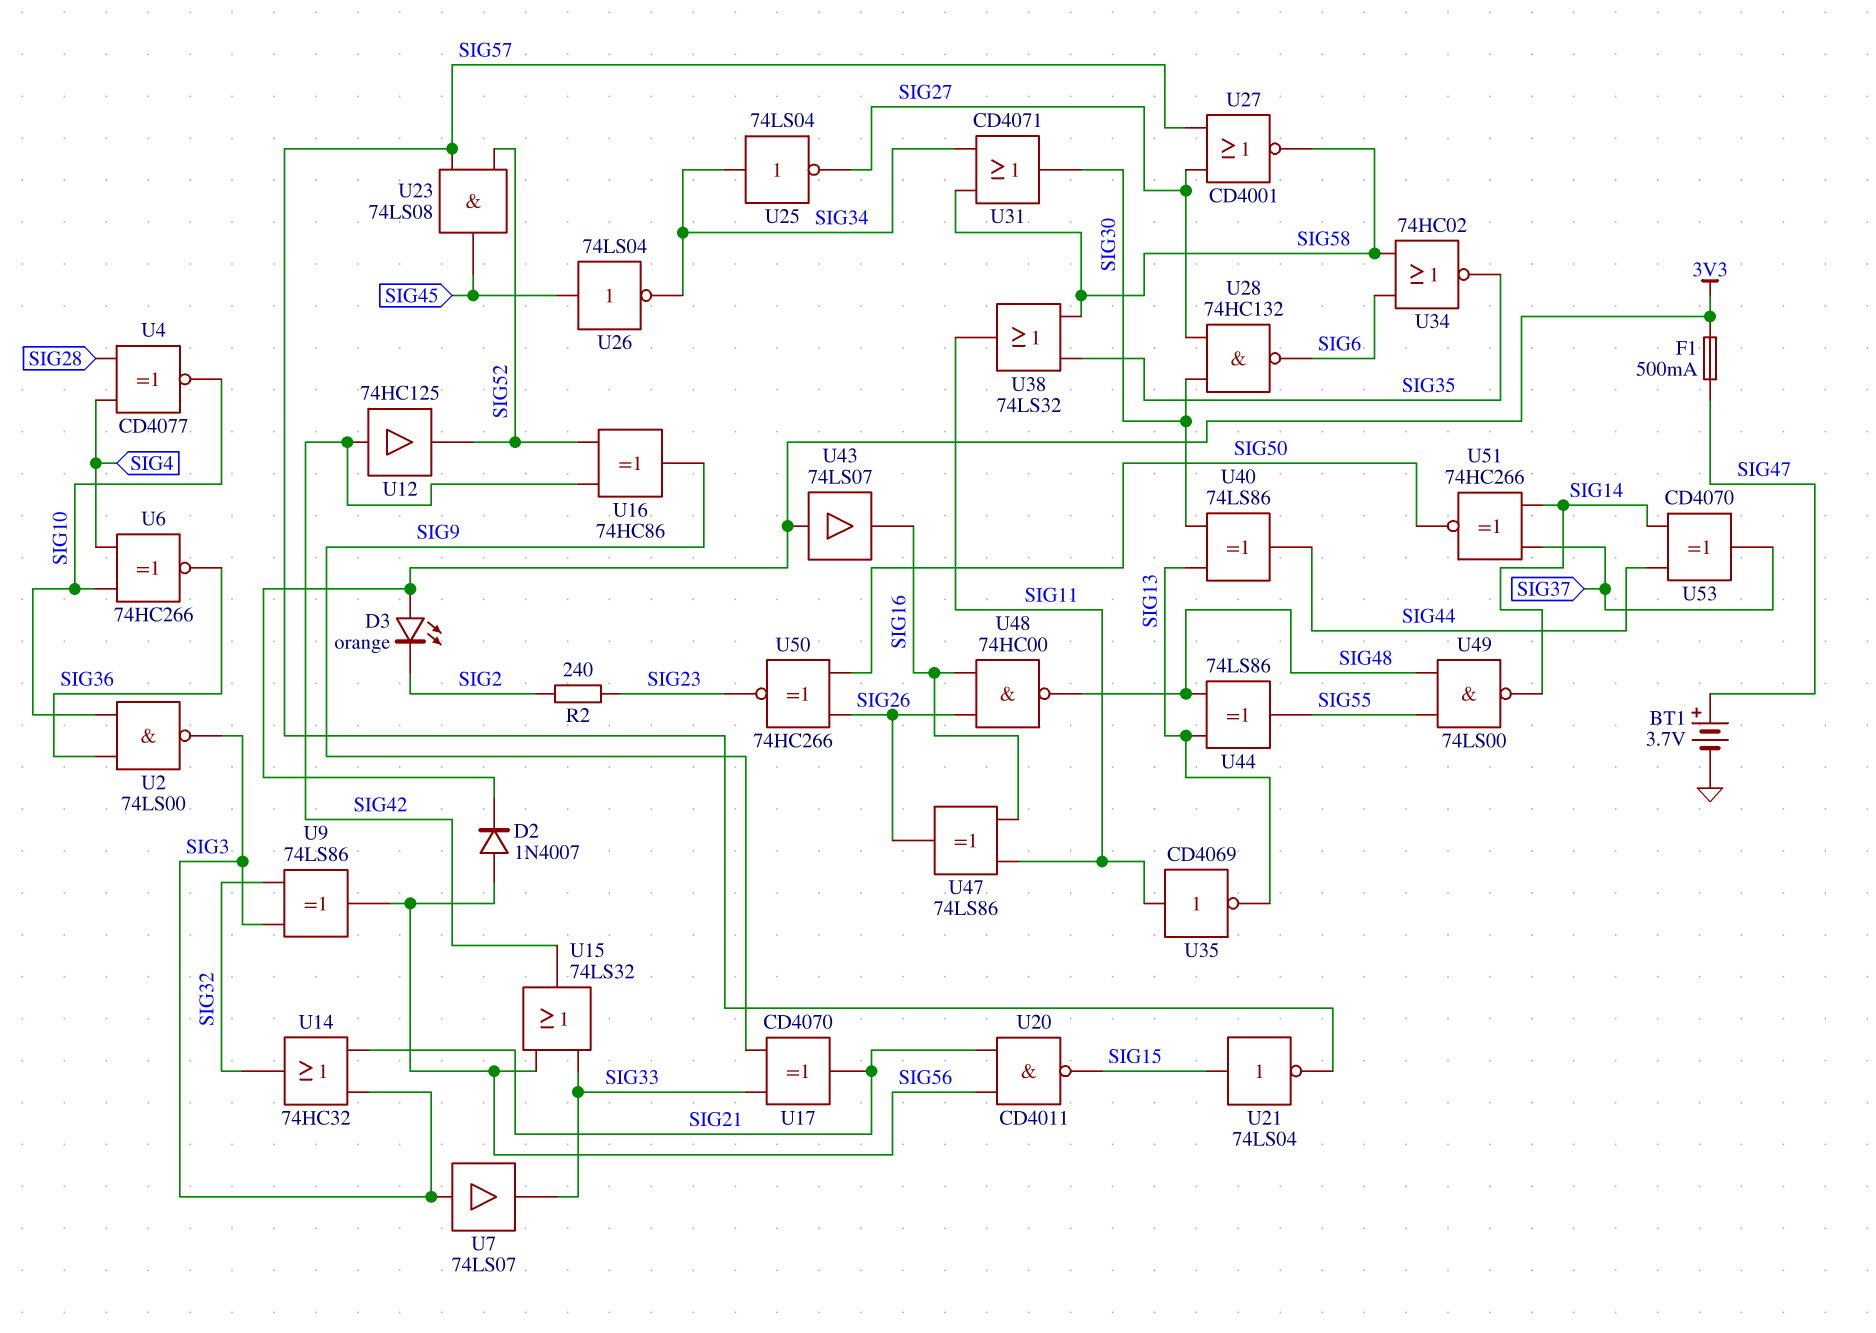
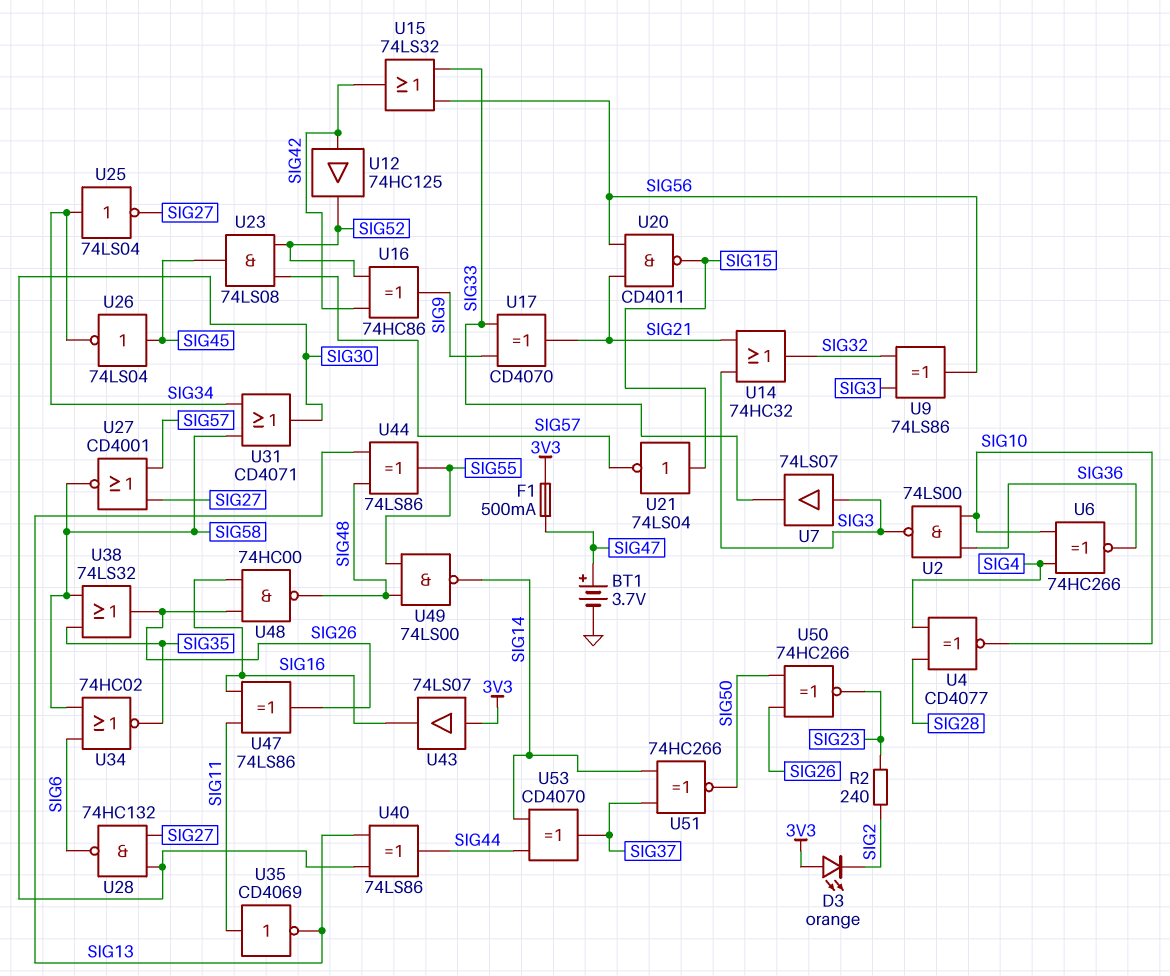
D2: diode 1N4007 (A SIG56, K 3V3) -> none
U38: OR 74LS32 (in SIG35, in SIG58, out SIG11) -> OR 74LS32 (in SIG35, in SIG58, out SIG26)

